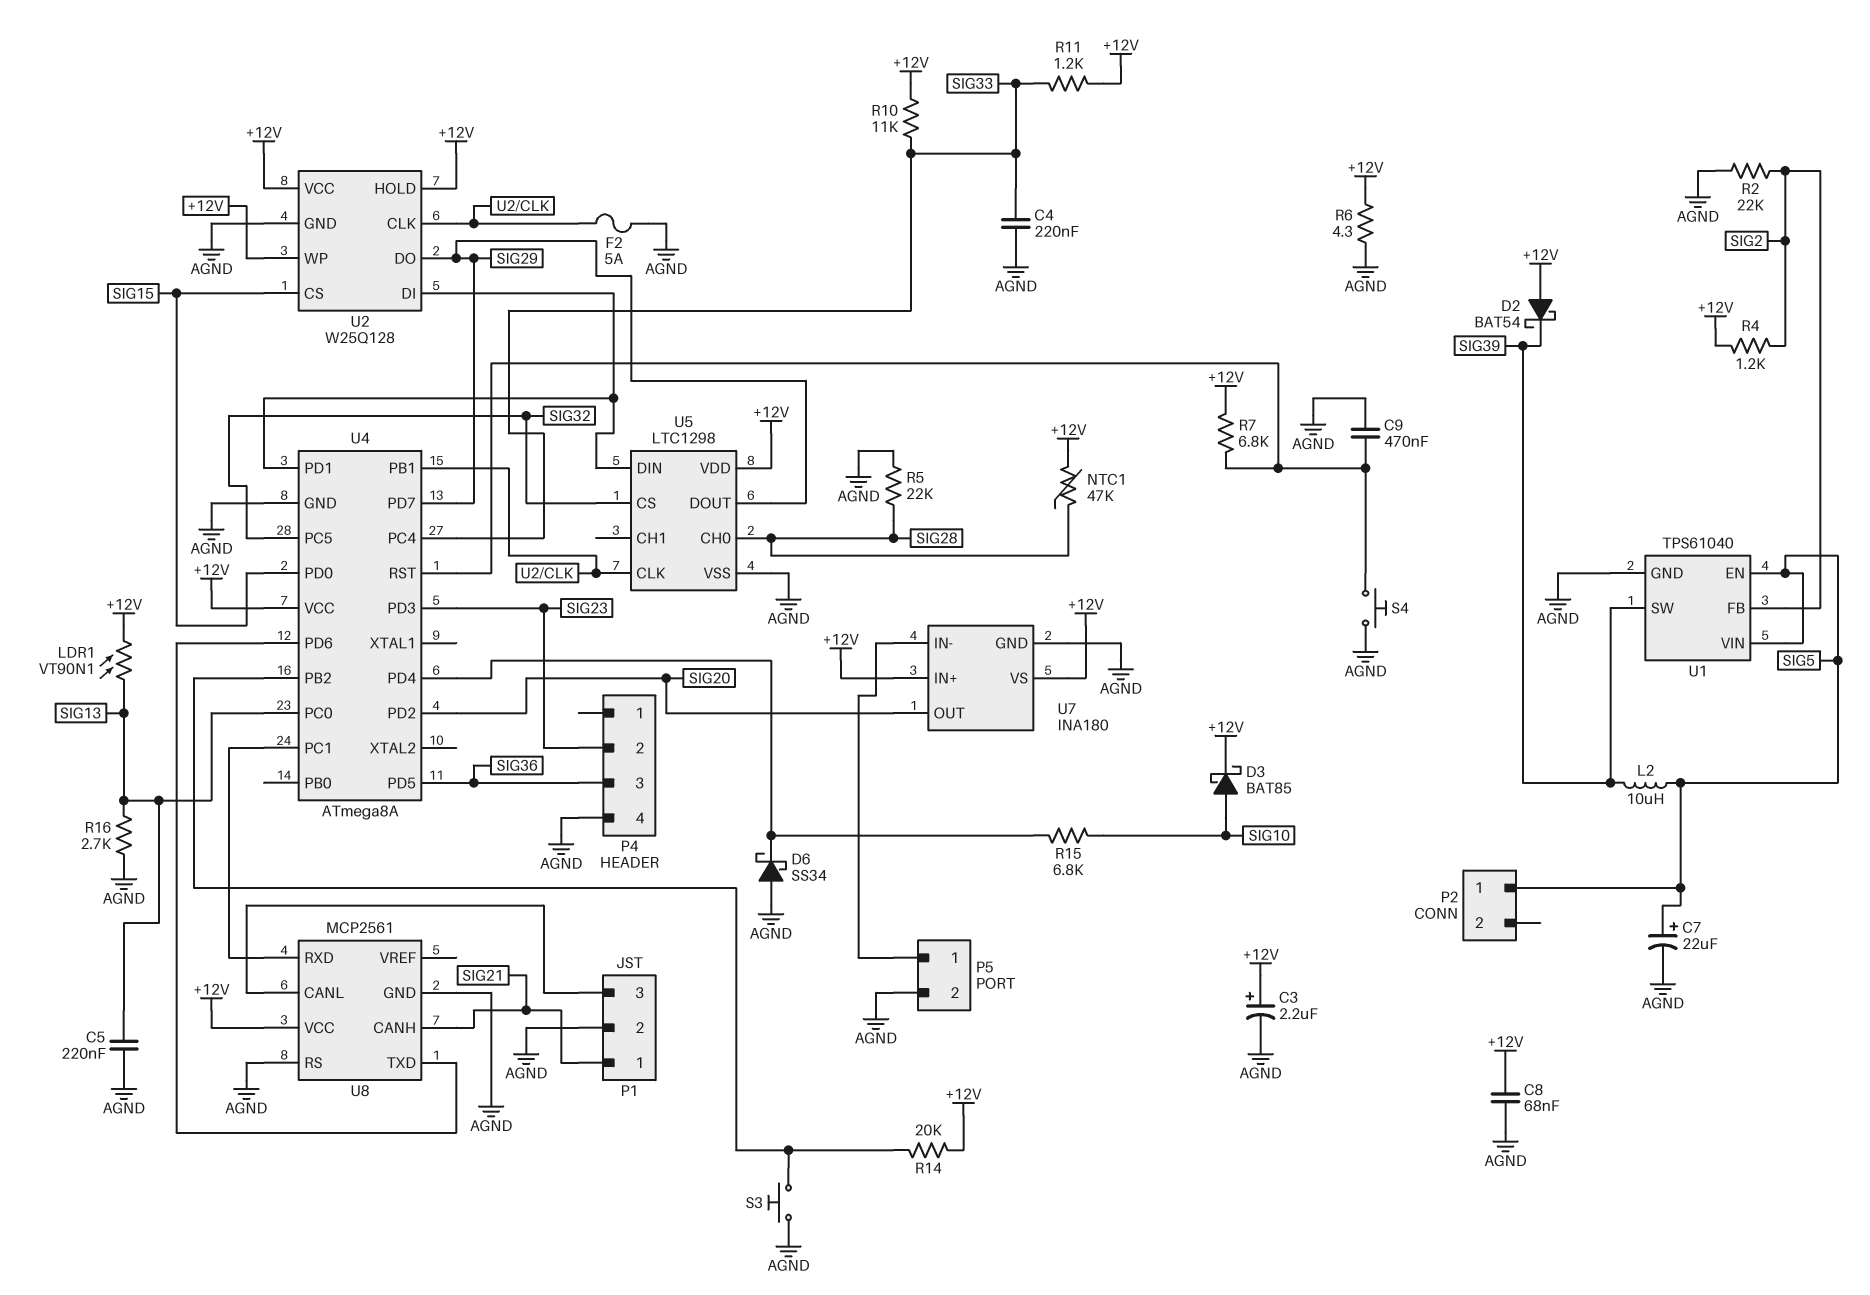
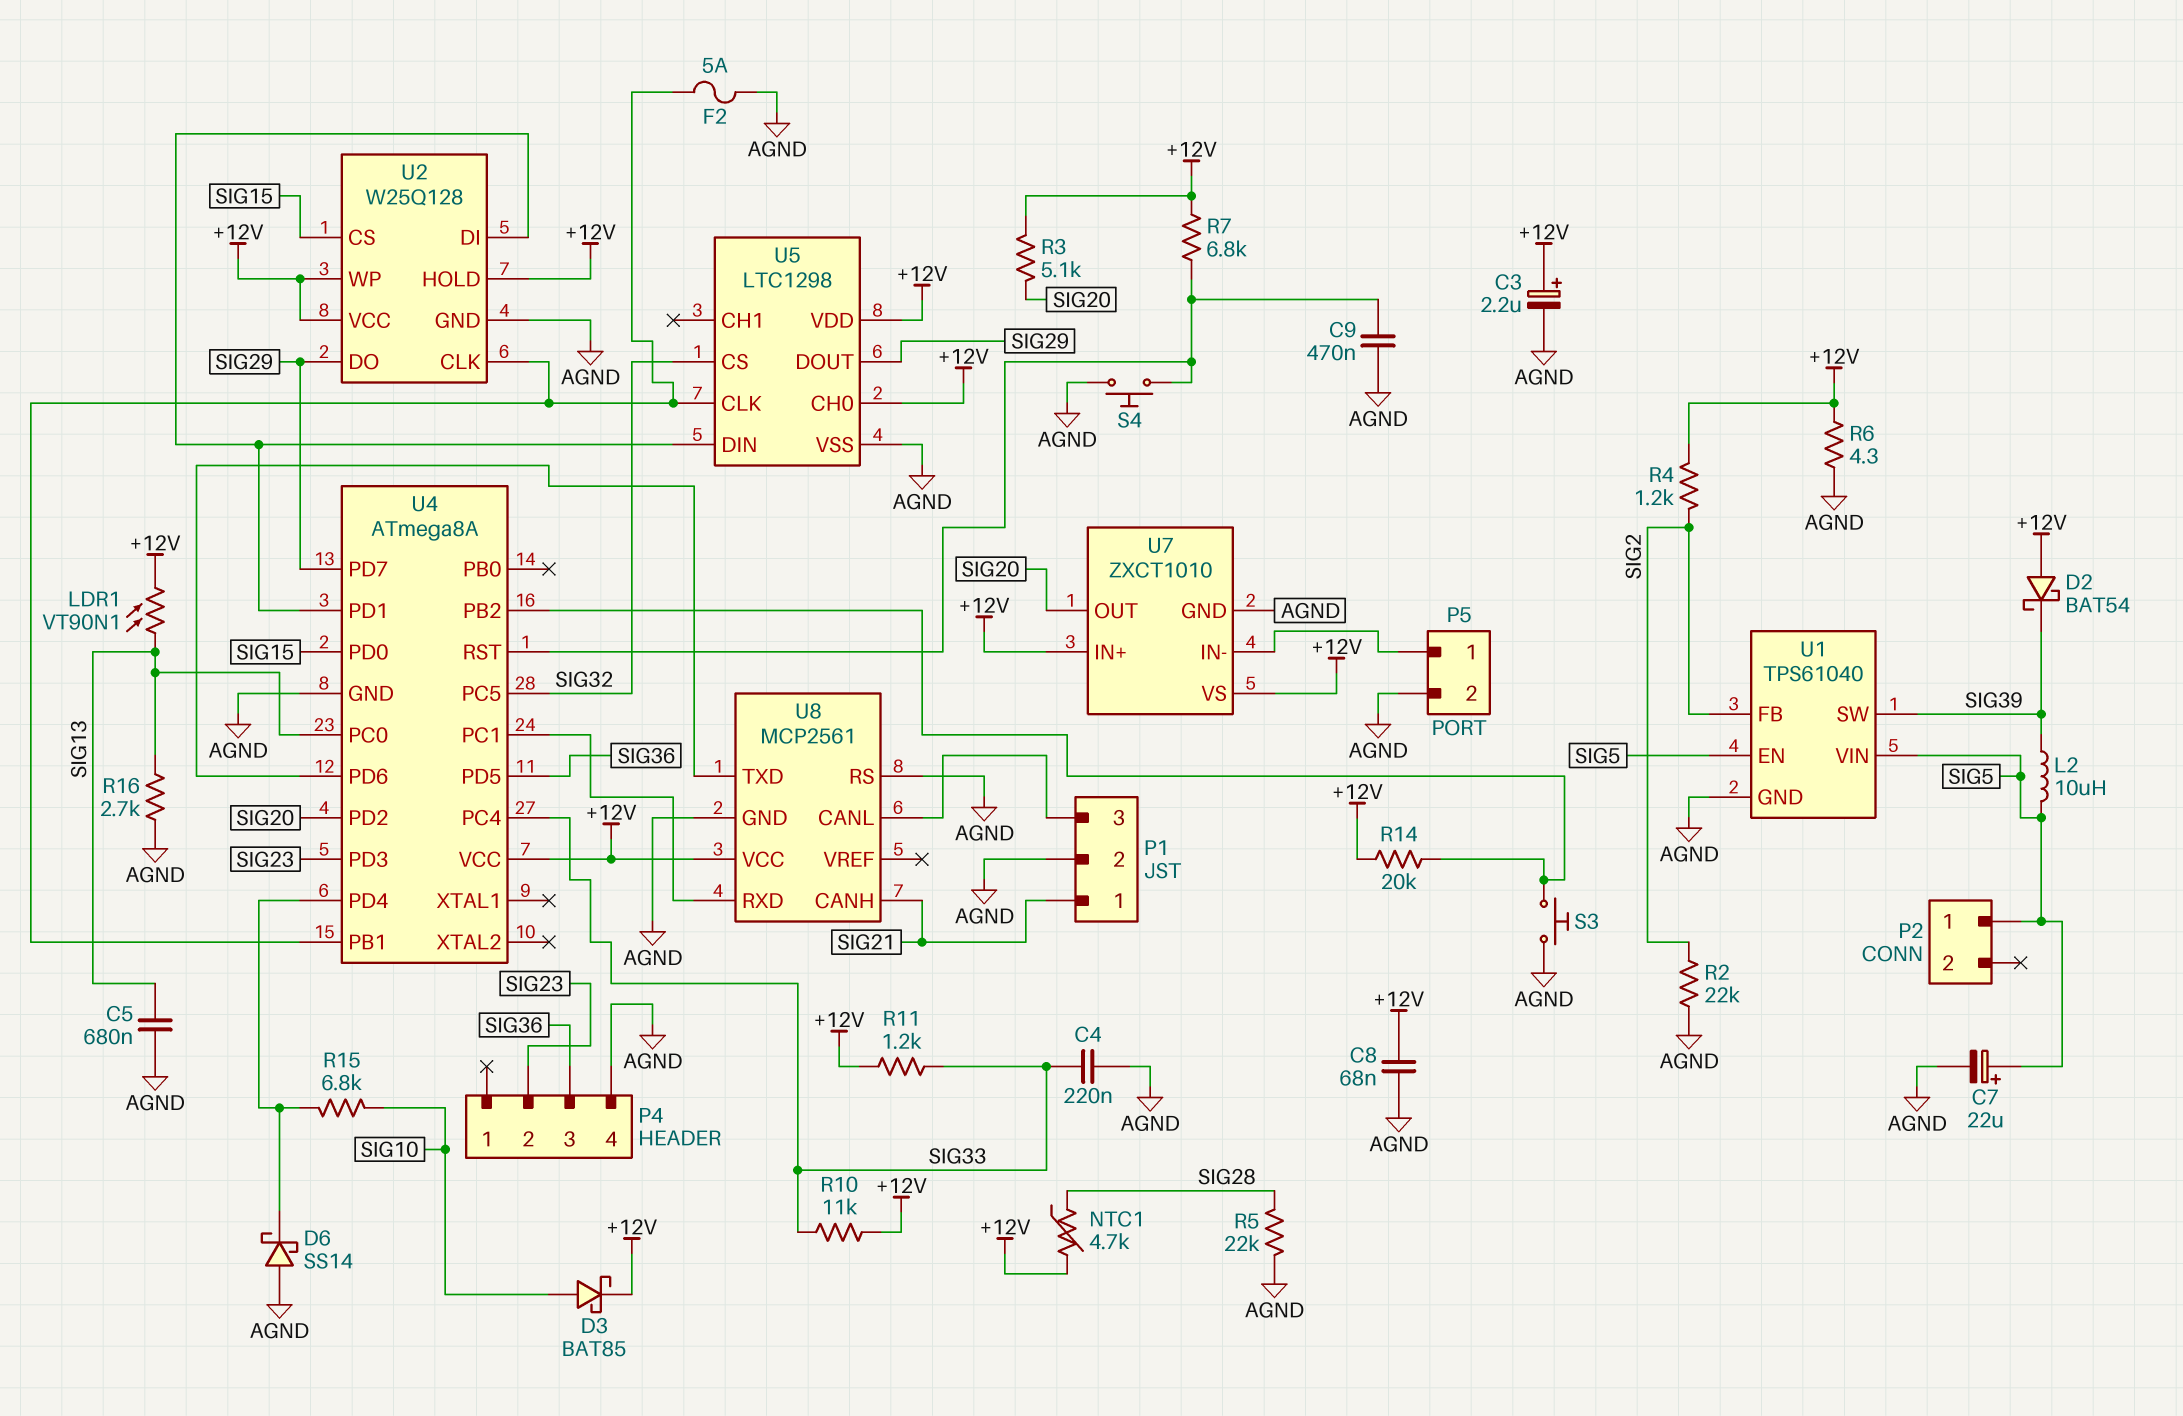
C5: 220nF (AGND, SIG13) -> 680nF (AGND, SIG13)
D6: schottky SS34 (A AGND, K U4/PD4) -> schottky SS14 (A AGND, K U4/PD4)
NTC1: 47k (+12V, SIG28) -> 4.7k (+12V, SIG28)
R3: none -> 5.1k (+12V, SIG20)
U5 pin CH0: SIG28 -> +12V
U7: INA180 -> ZXCT1010

